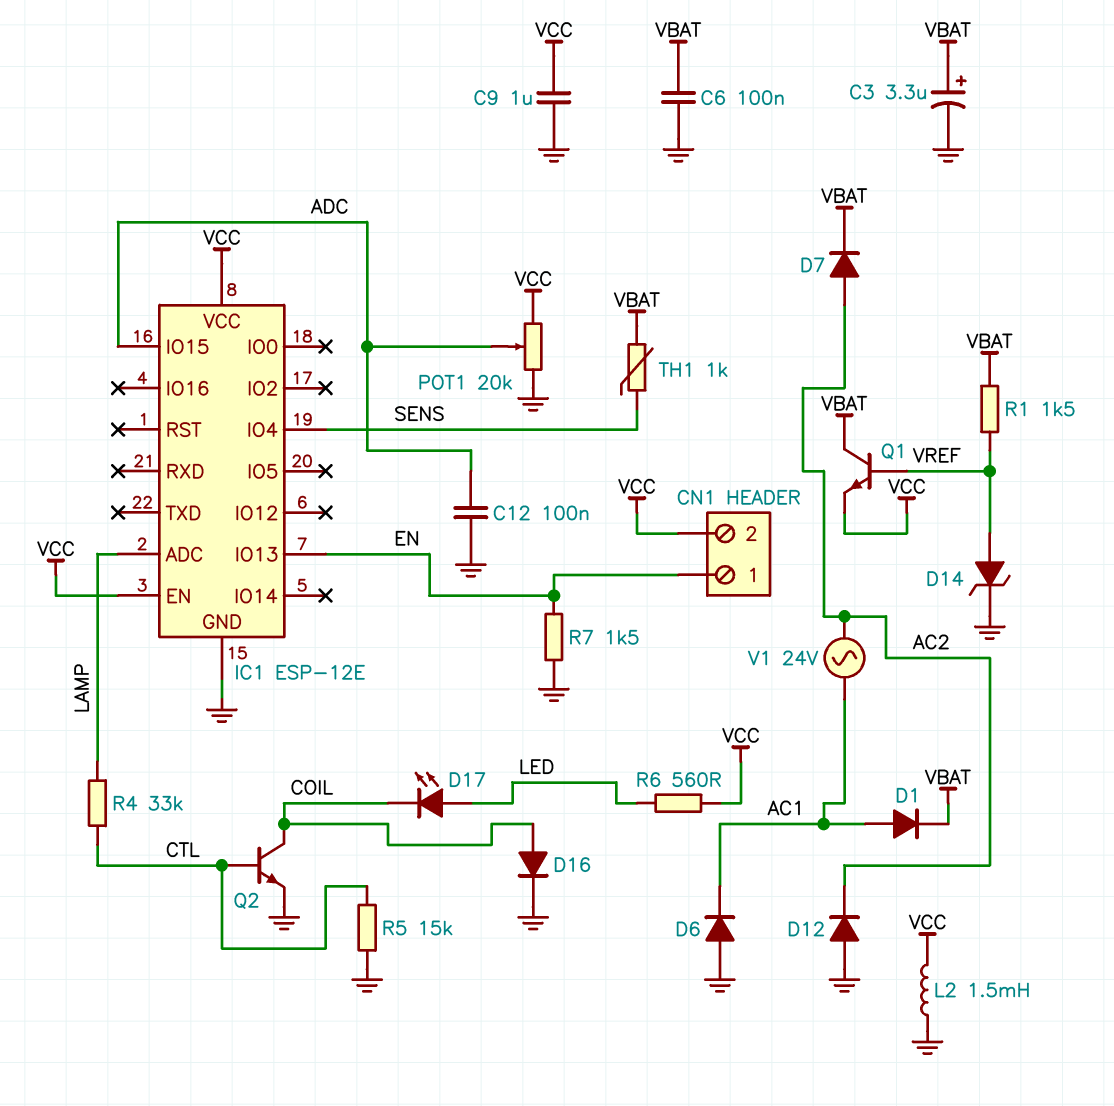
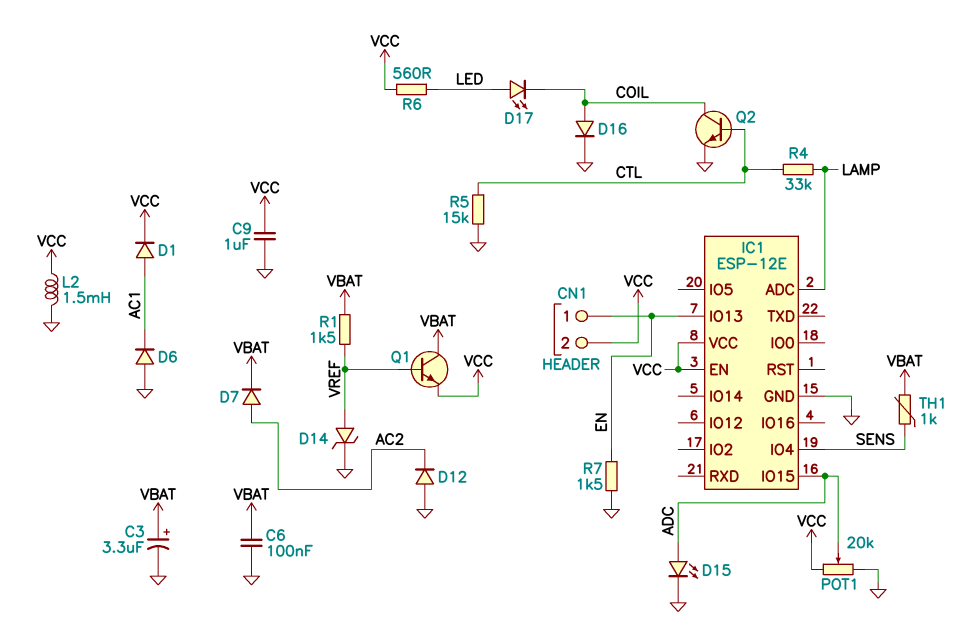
C12: 100nF (ADC, GND) -> none
D1: diode (A AC1, K VBAT) -> diode (A AC1, K VCC)
D15: none -> LED (A ADC, K GND)
V1: AC 24V (AC1, AC2) -> none

